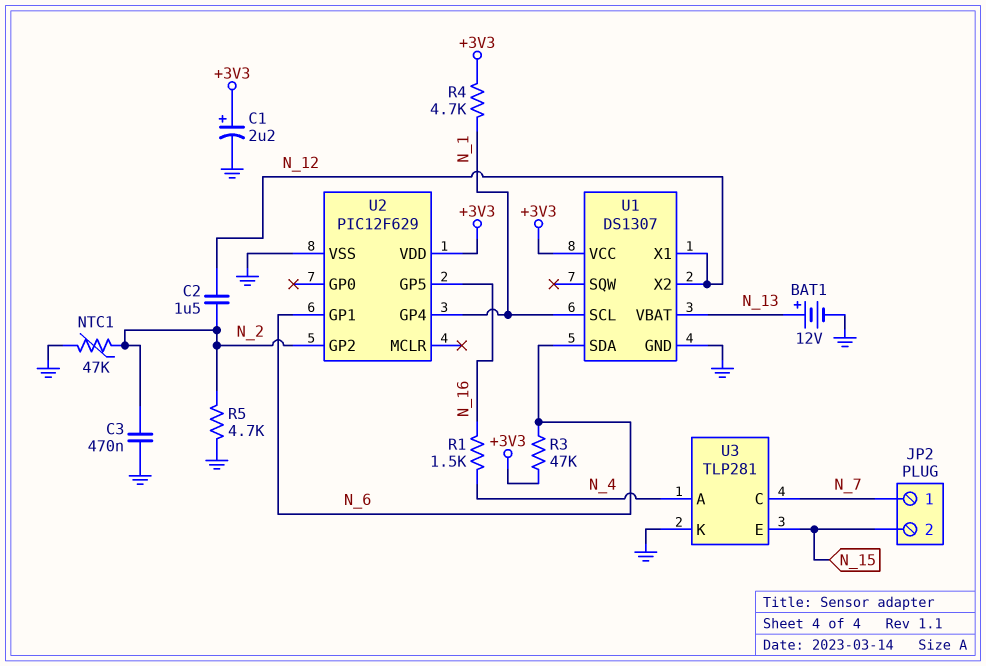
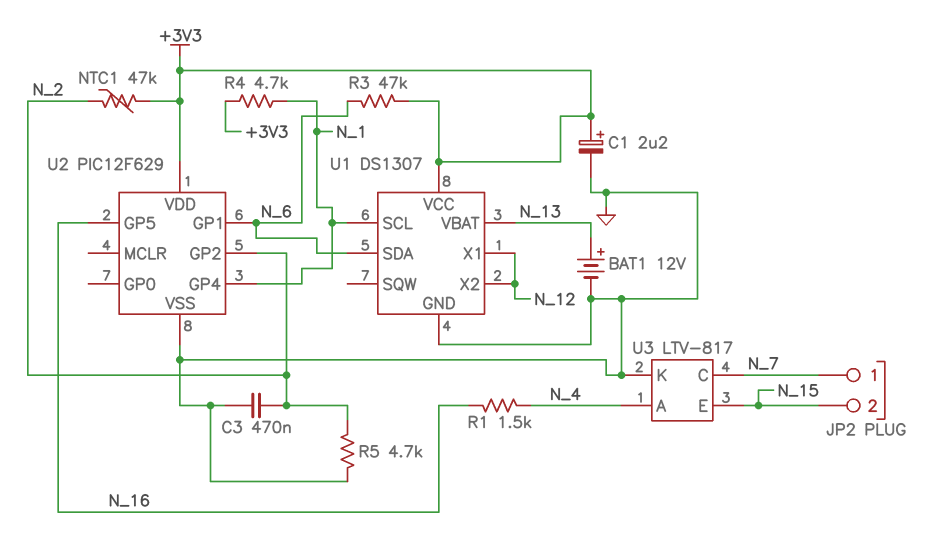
C2: 1.5uF (N_2, N_12) -> none
NTC1: 47k (GND, N_2) -> 47k (+3V3, N_2)
U3: TLP281 -> LTV-817

